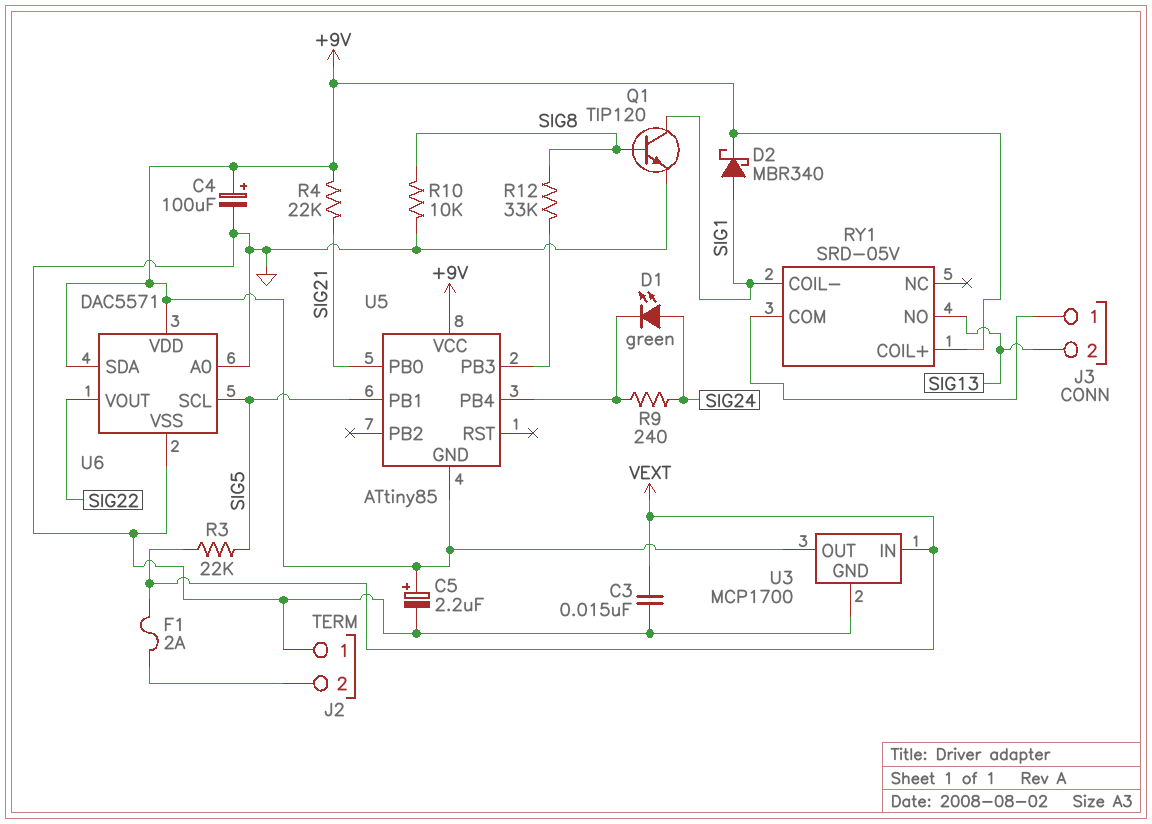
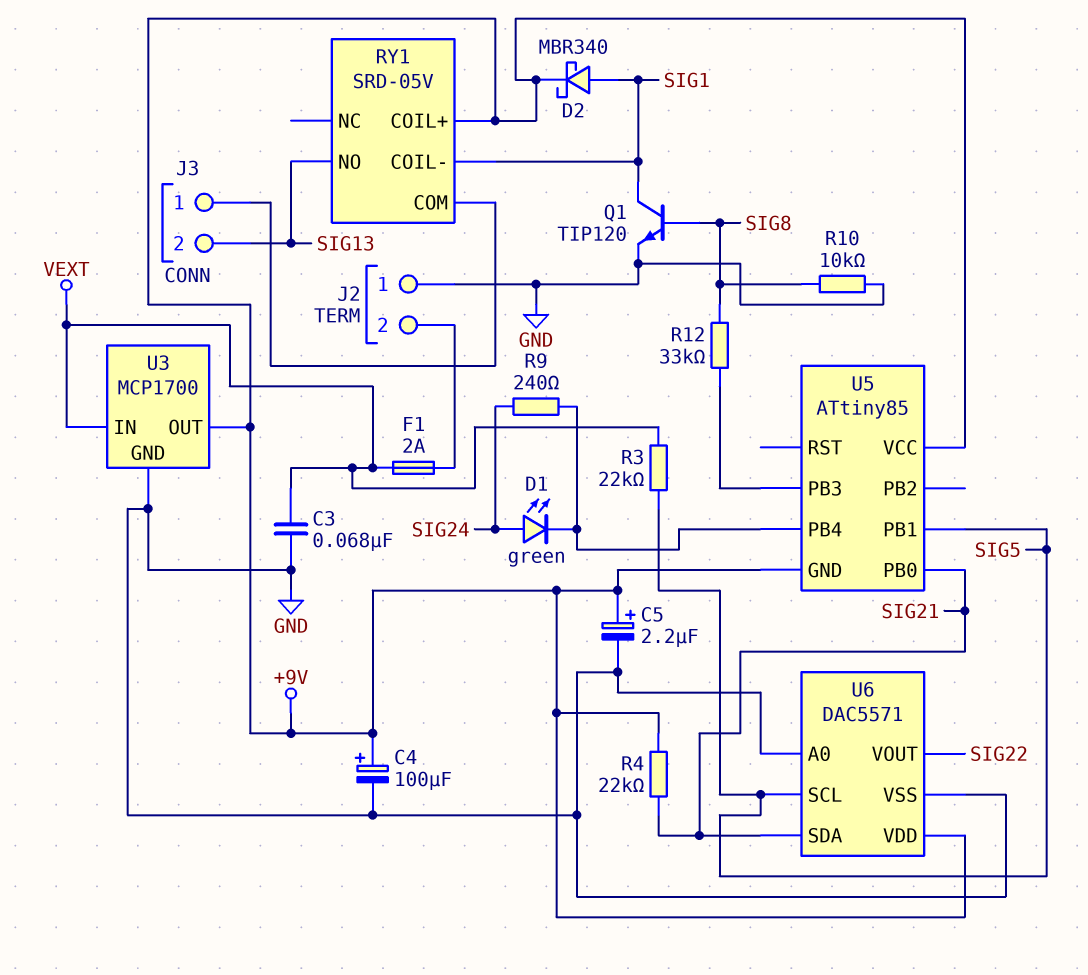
C3: 15nF (GND, VEXT) -> 68nF (GND, VEXT)
U6 pin SDA: +9V -> SIG21

